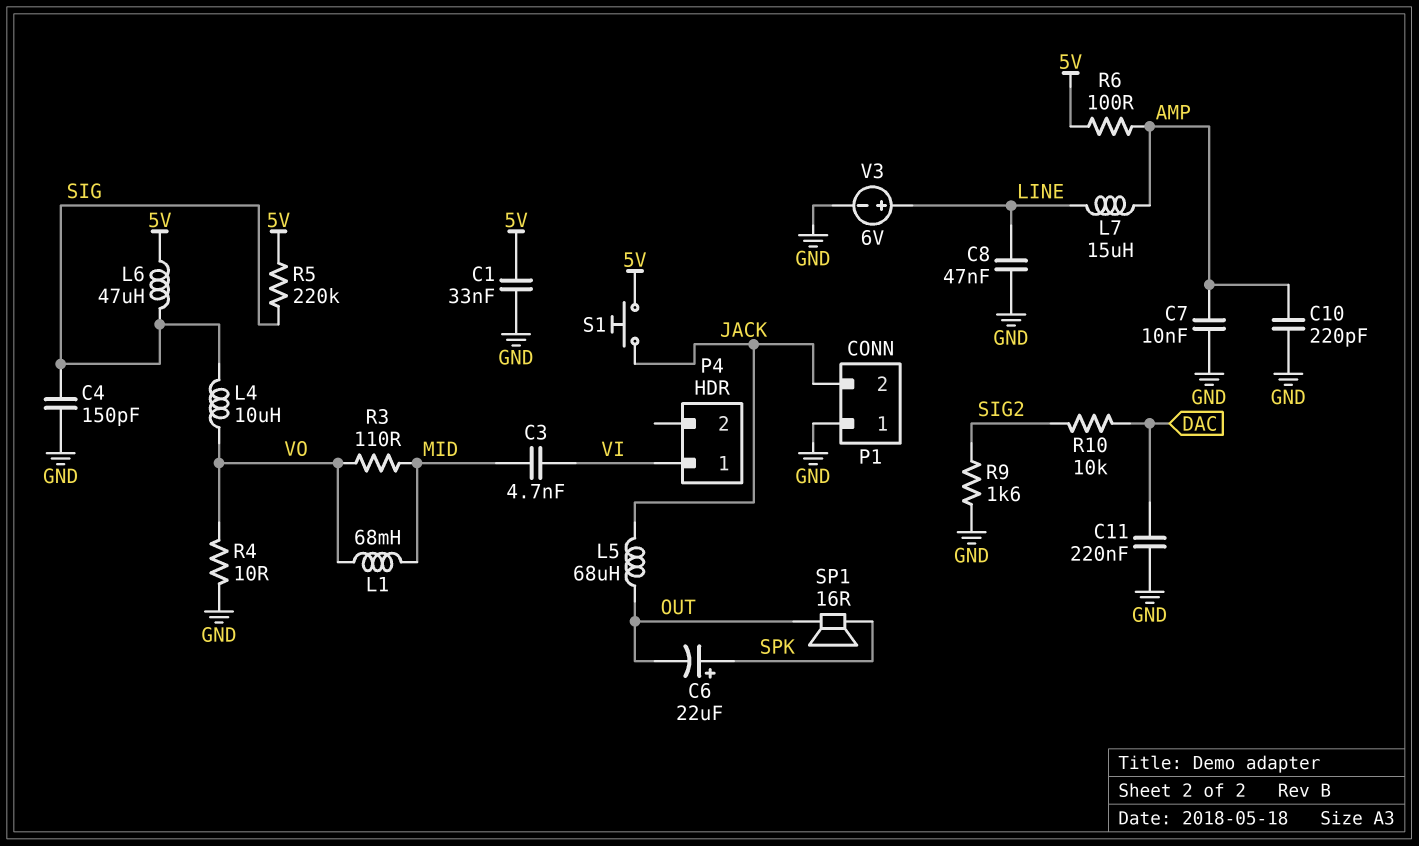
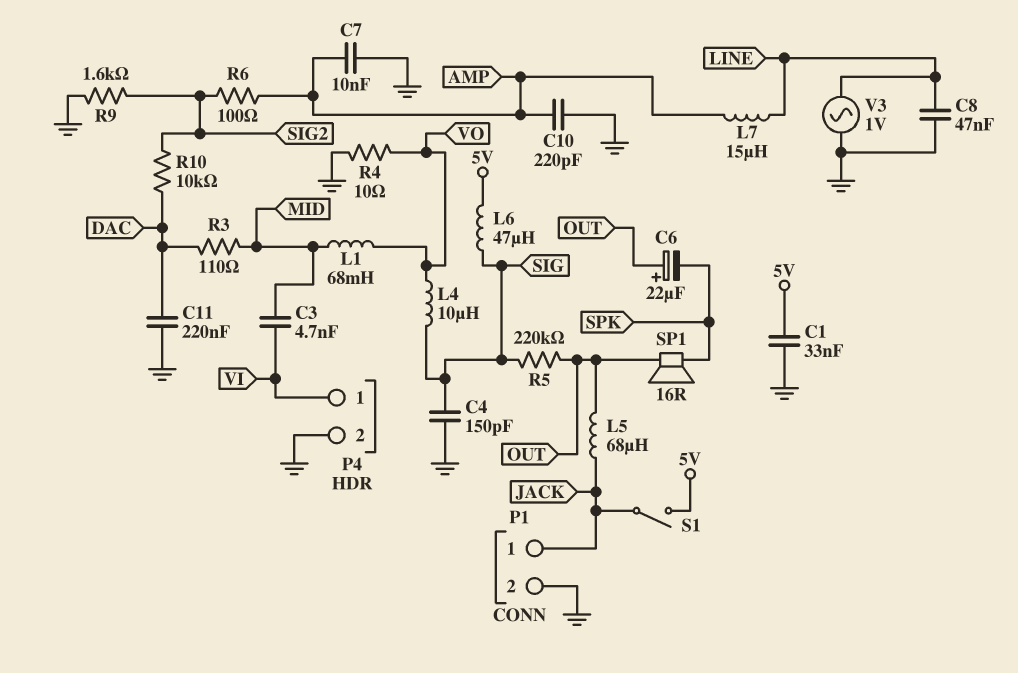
C6: 22uF (plus SPK, minus OUT) -> 22uF (plus OUT, minus SPK)
P1 pin 1: GND -> JACK
P1 pin 2: JACK -> GND
P4 pin 2: none -> GND
R3: 110 (MID, VO) -> 110 (DAC, MID)
R5: 220k (5V, SIG) -> 220k (OUT, SIG)
R6: 100 (5V, AMP) -> 100 (AMP, SIG2)
S1: button (5V, JACK) -> switch (5V, JACK)
V3: 6V (plus LINE, minus GND) -> AC 1V (GND, LINE)

